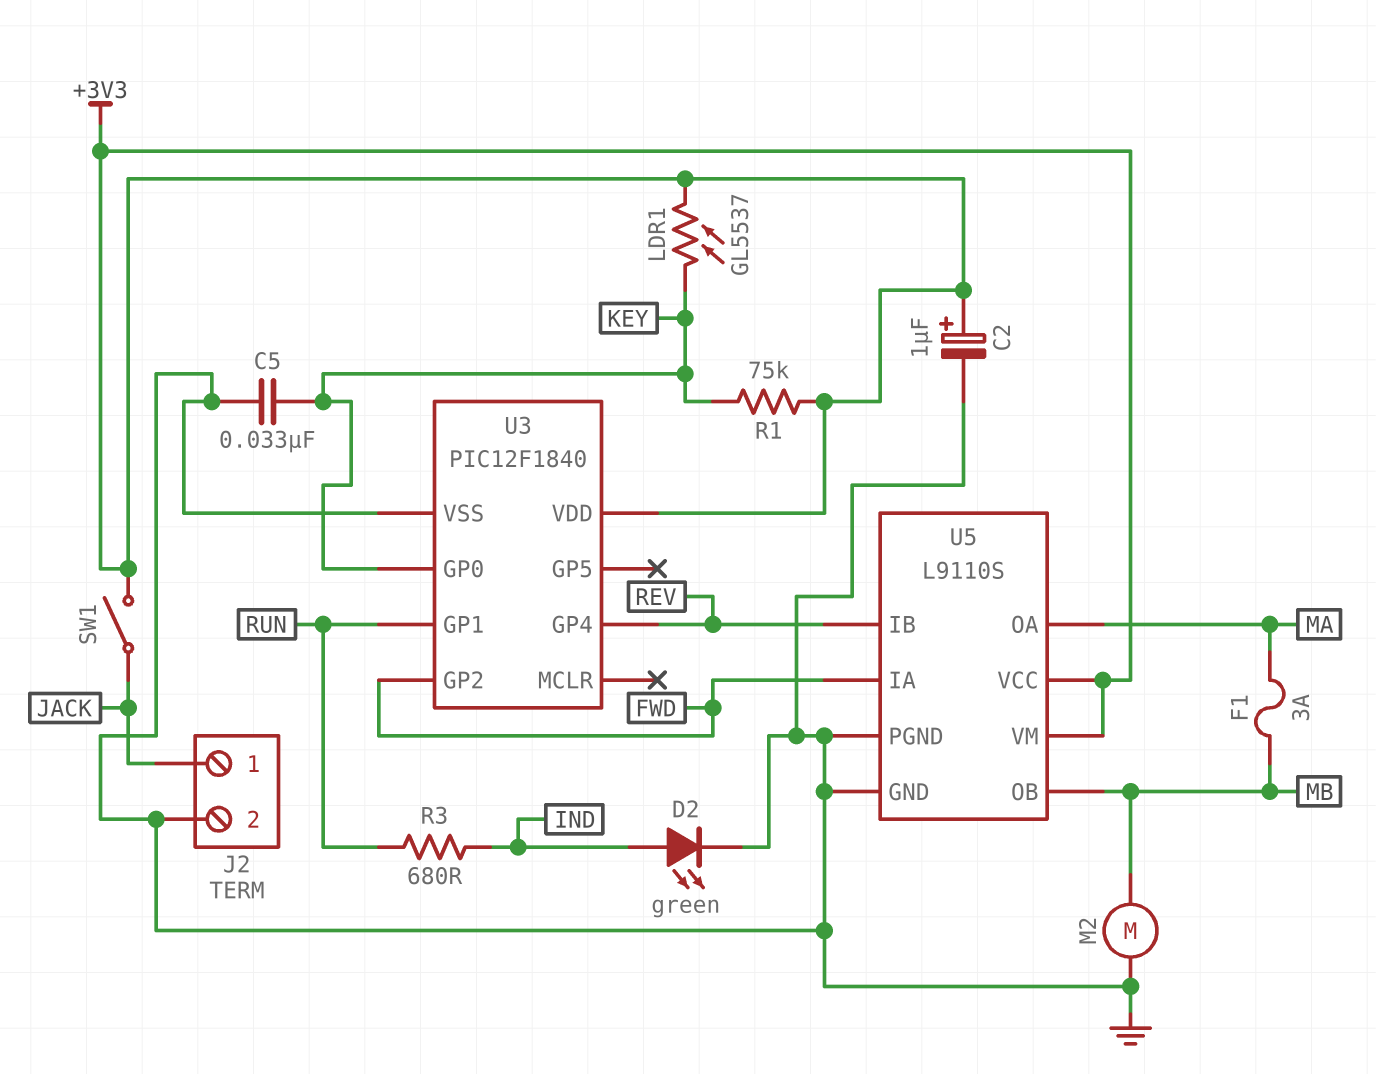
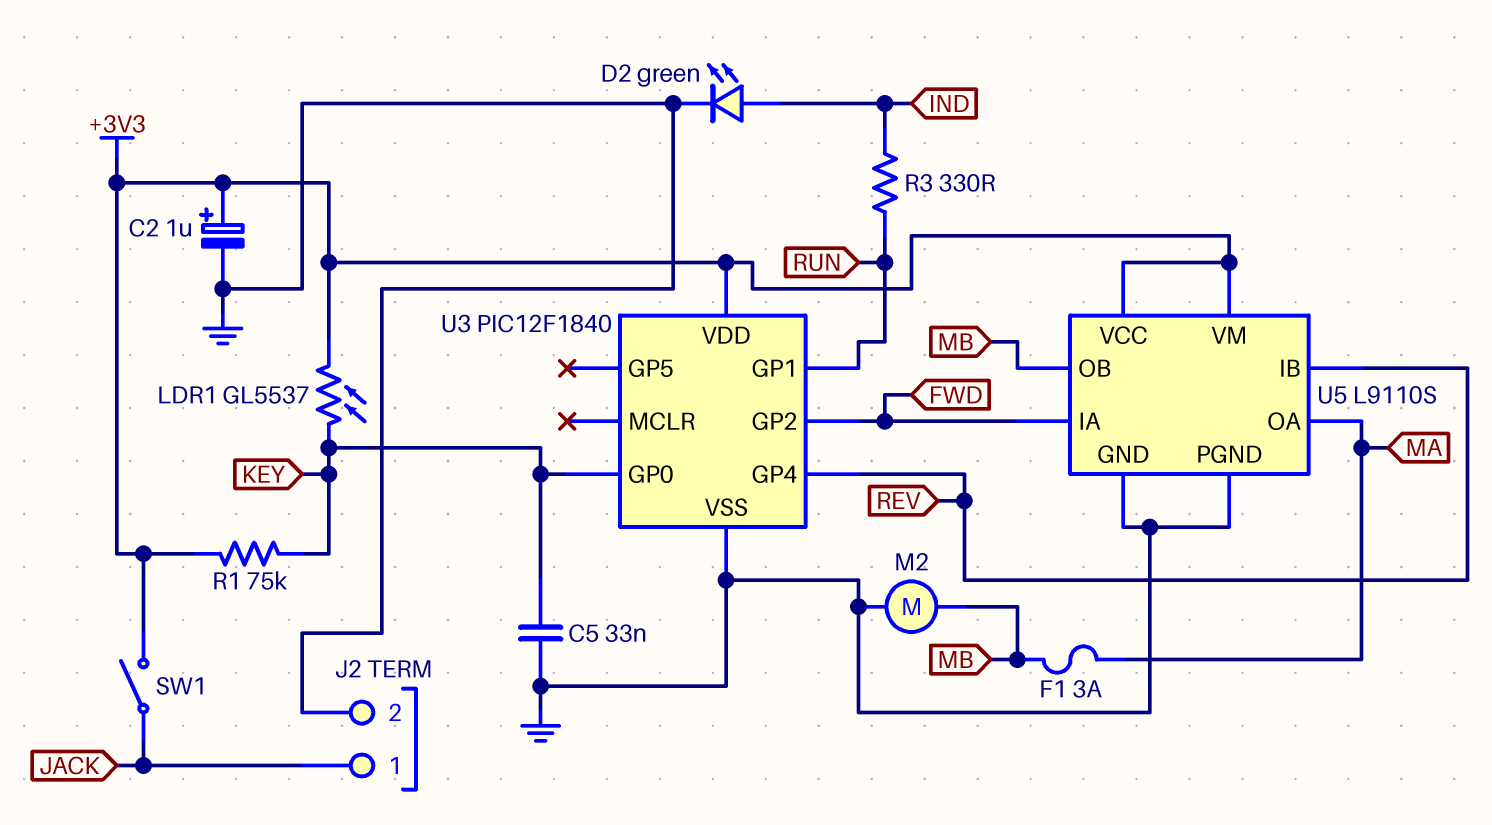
R3: 680 (IND, RUN) -> 330 (IND, RUN)

